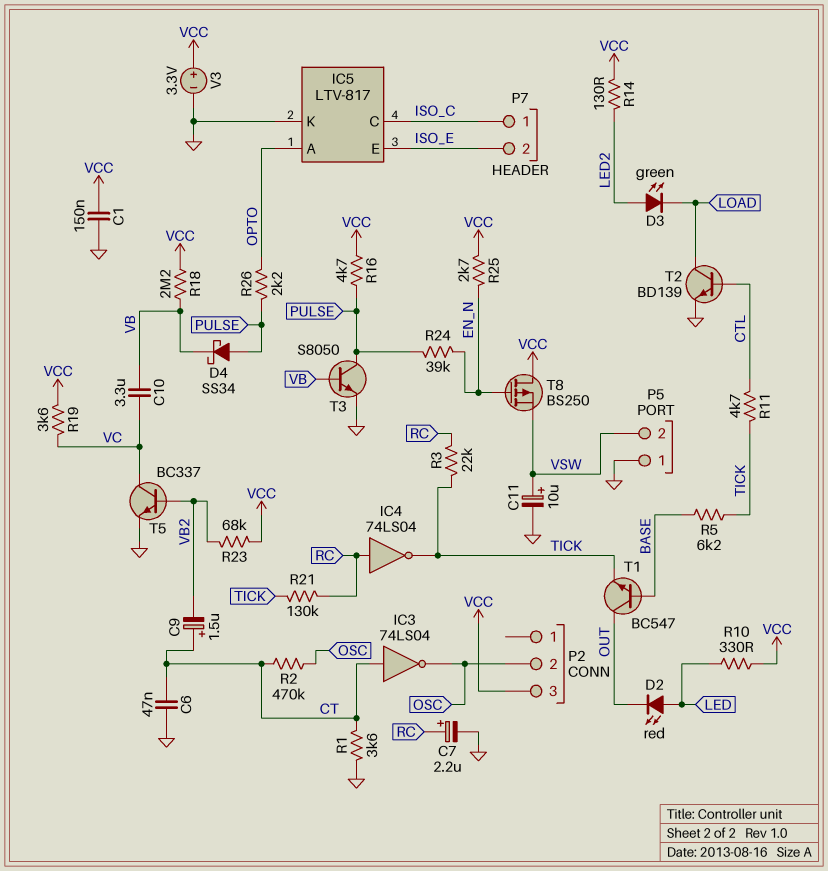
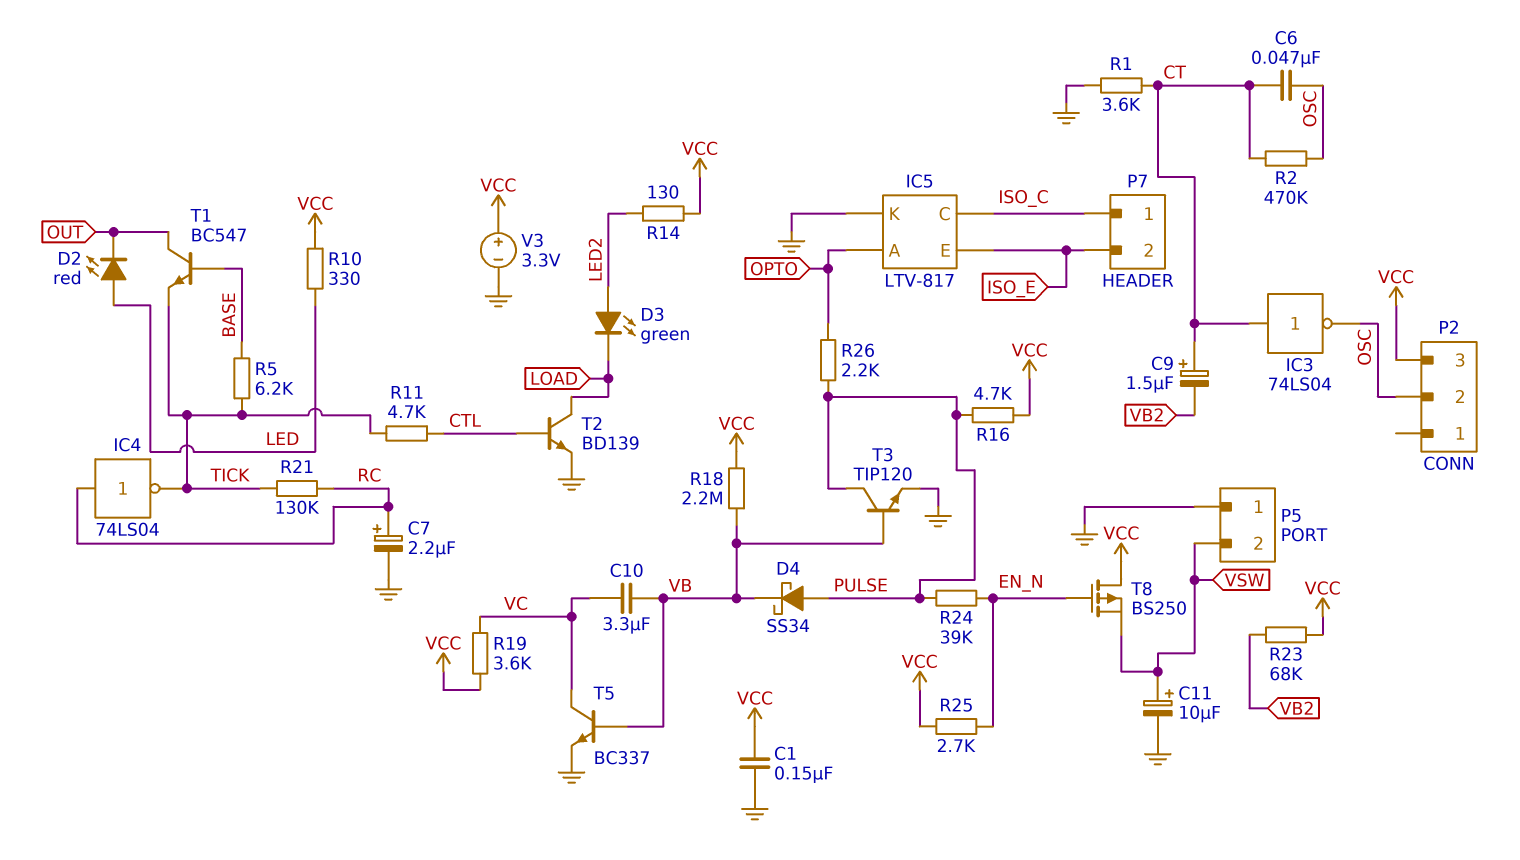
C6: 47nF (CT, GND) -> 47nF (CT, OSC)
R3: 22k (RC, TICK) -> none
T3: NPN S8050 (B VB, C PULSE, E GND) -> NPN TIP120 (B VB, C PULSE, E GND)
T5: NPN BC337 (B VB2, C VC, E GND) -> NPN BC337 (B VB, C VC, E GND)

